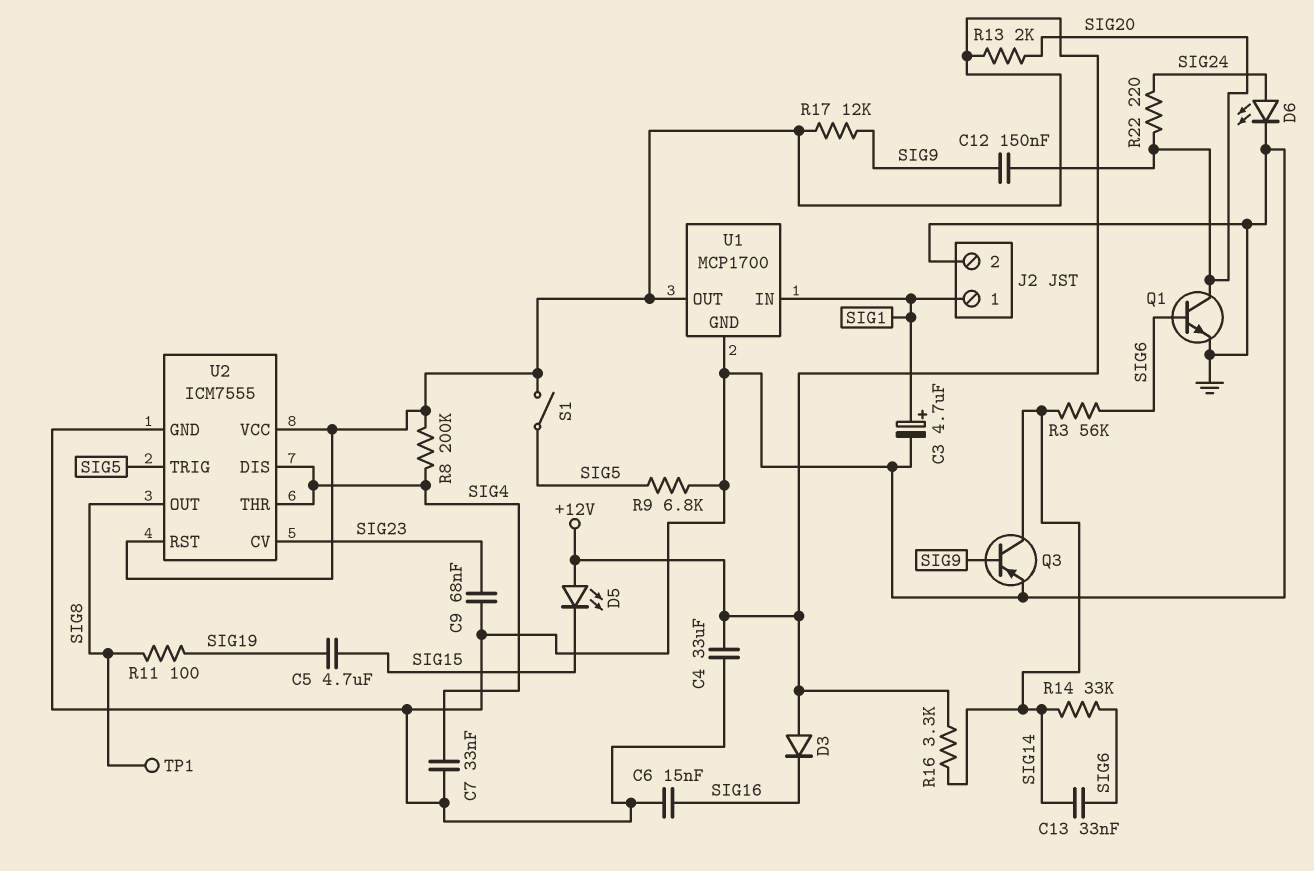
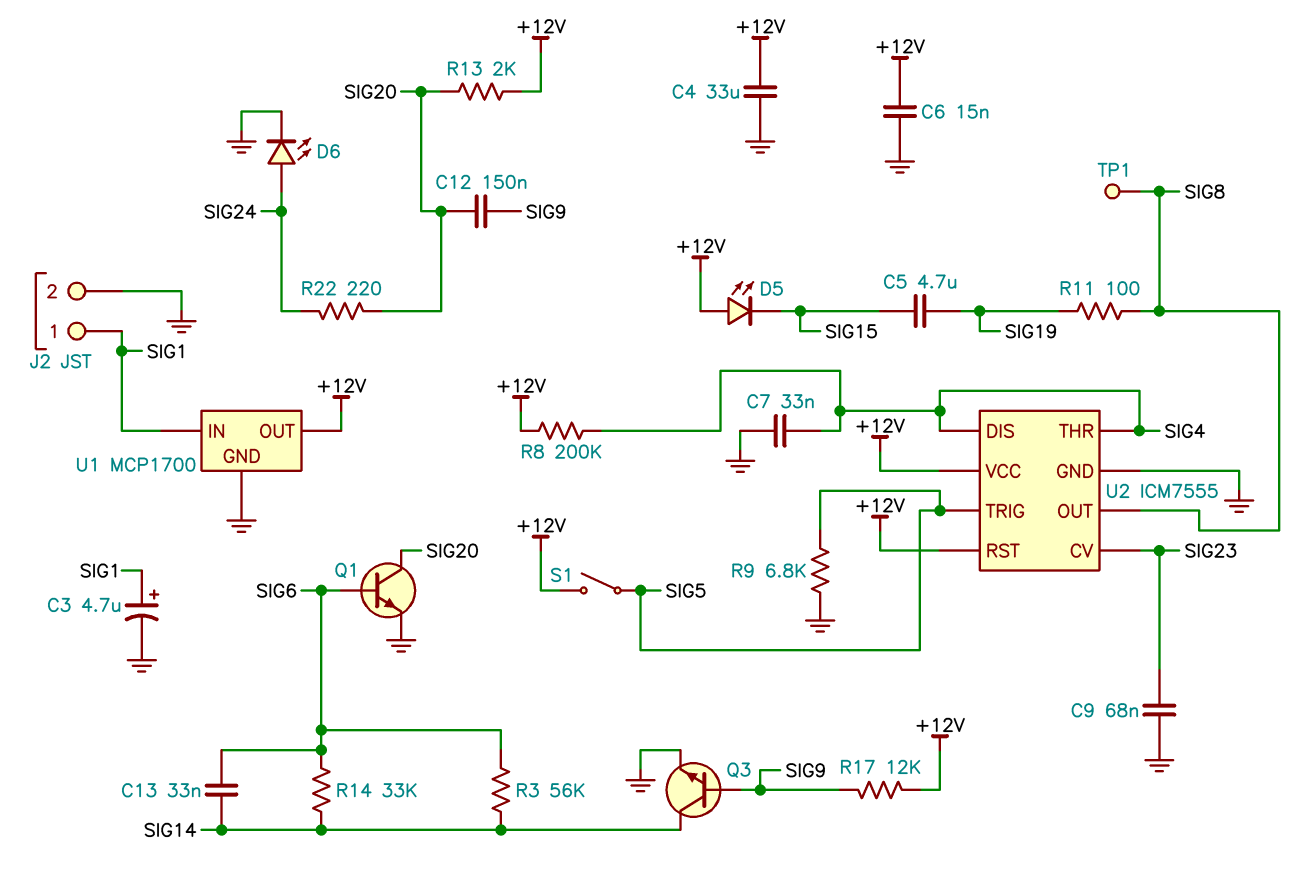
C6: 15nF (GND, SIG16) -> 15nF (+12V, GND)
D3: diode (A +12V, K SIG16) -> none
Q3: PNP (B SIG9, C SIG14, E GND) -> NPN (B SIG9, C SIG14, E GND)
R16: 3.3k (+12V, SIG14) -> none

